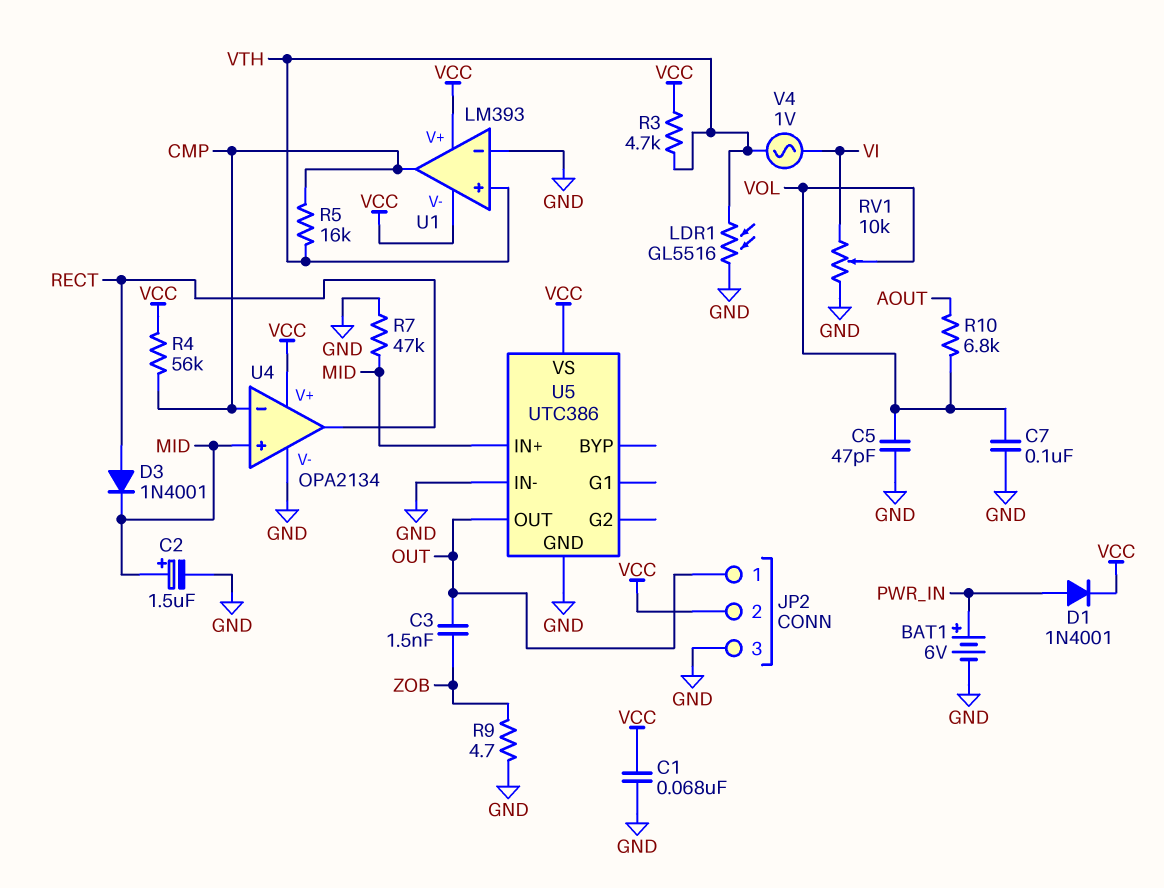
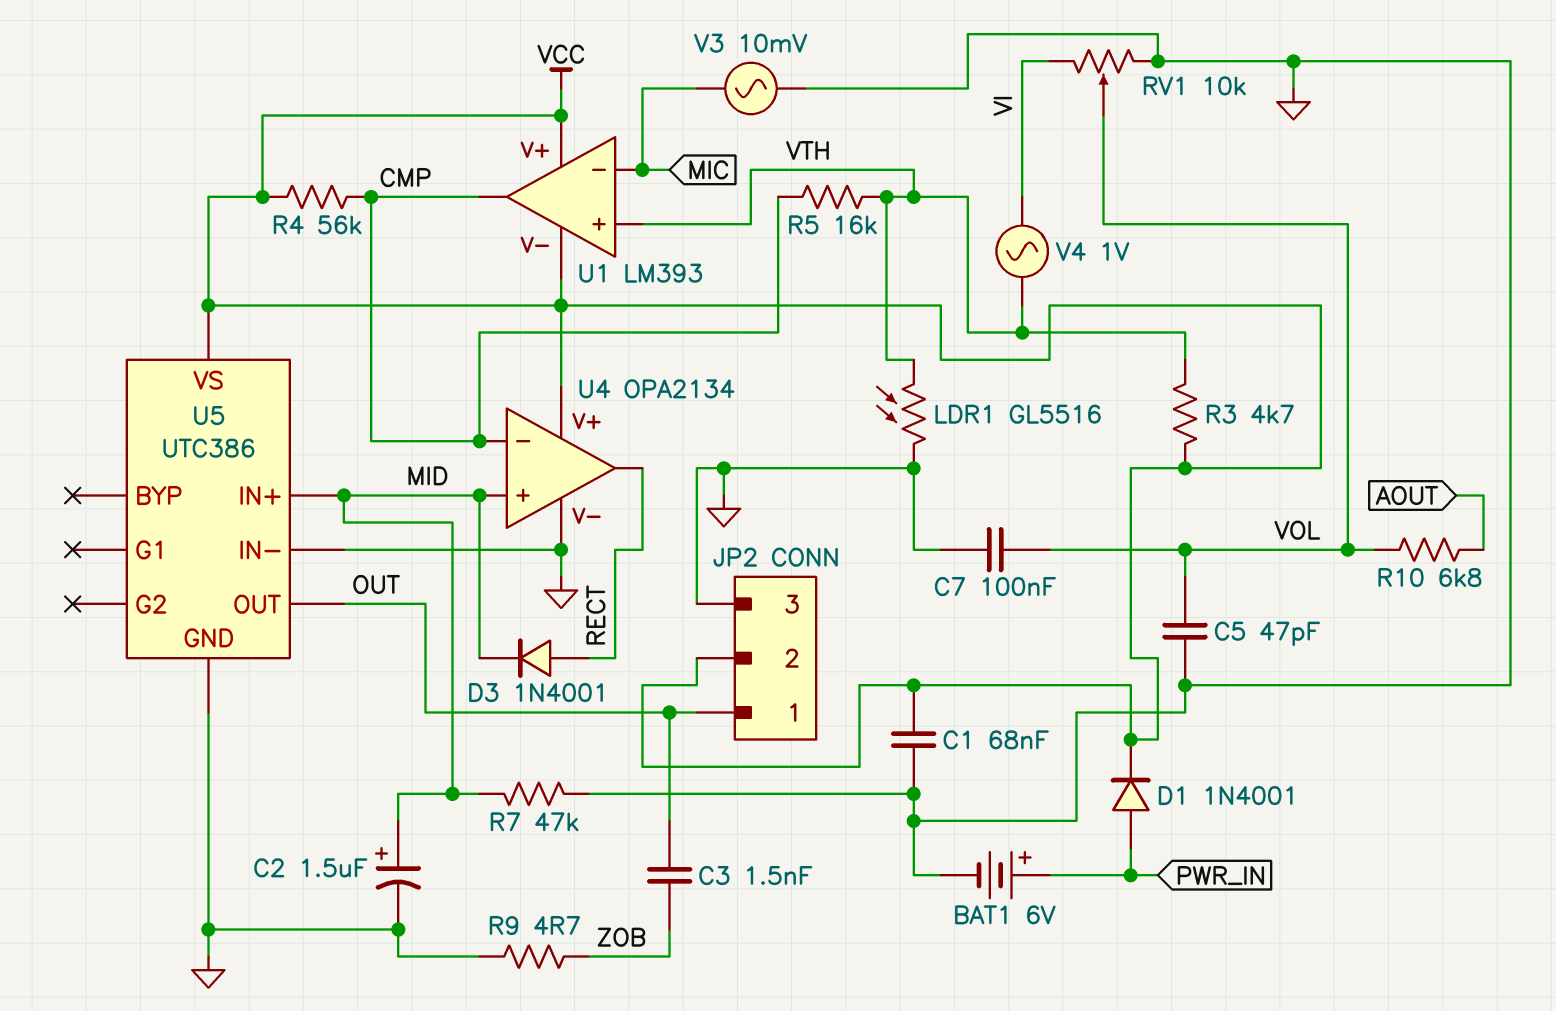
U1 pin in-: GND -> MIC
V3: none -> AC 10mV (GND, MIC)

